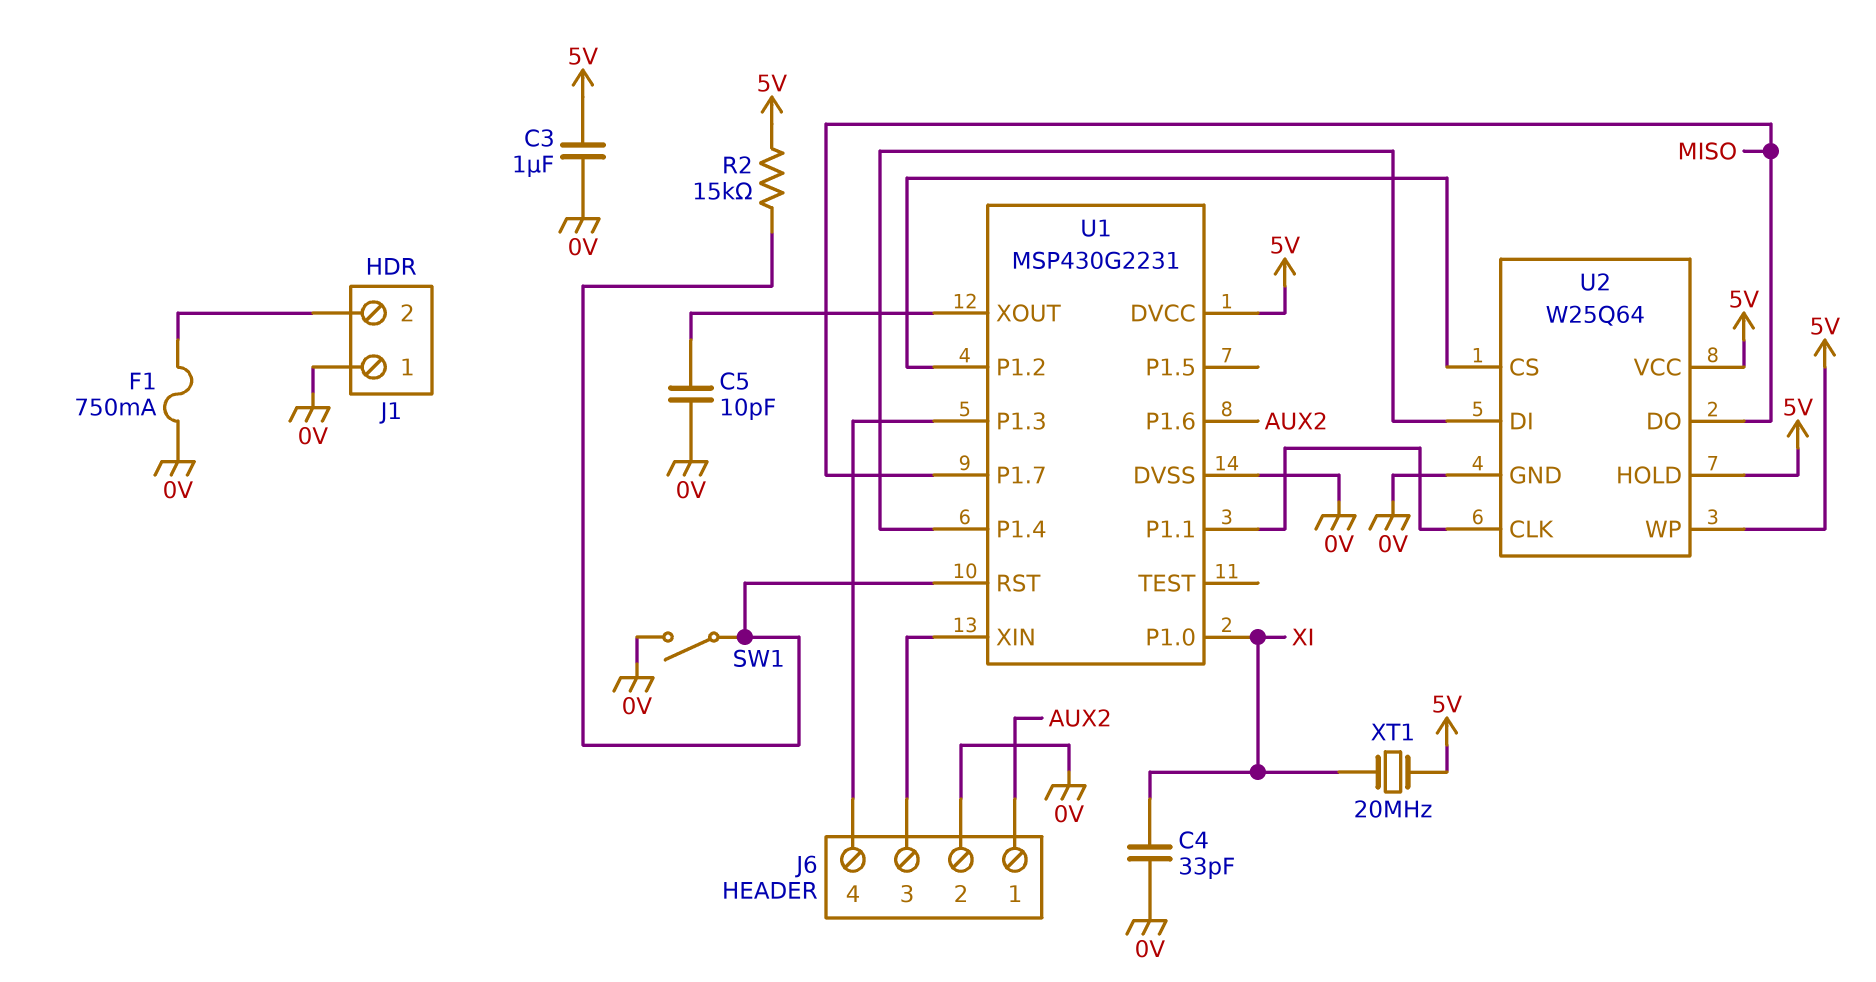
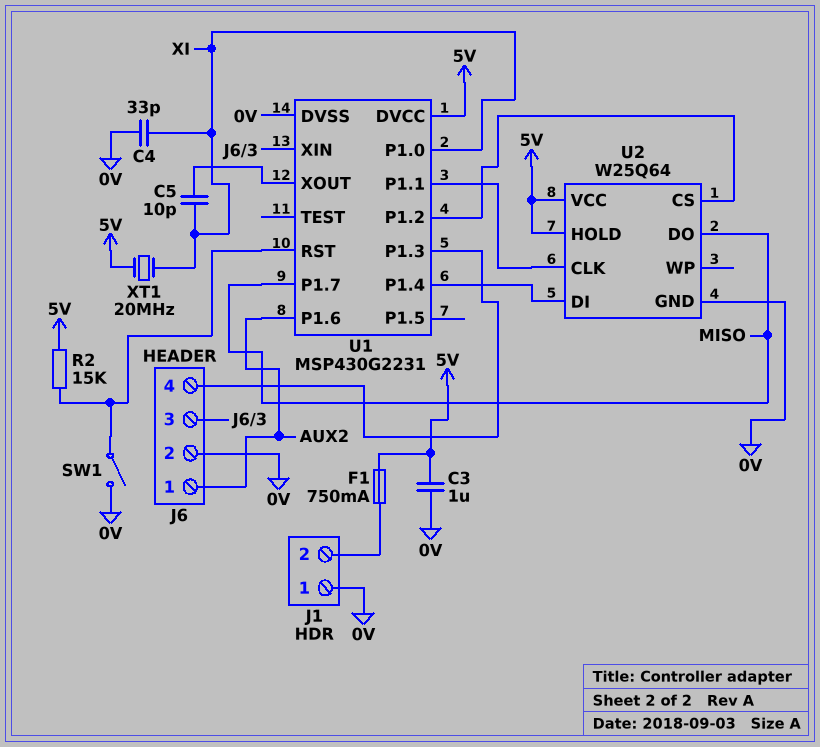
C5: 10pF (0V, U1/XOUT) -> 10pF (U1/XOUT, XI)
F1: 750mA (0V, J1/2) -> 750mA (5V, J1/2)
U2 pin WP: 5V -> none

